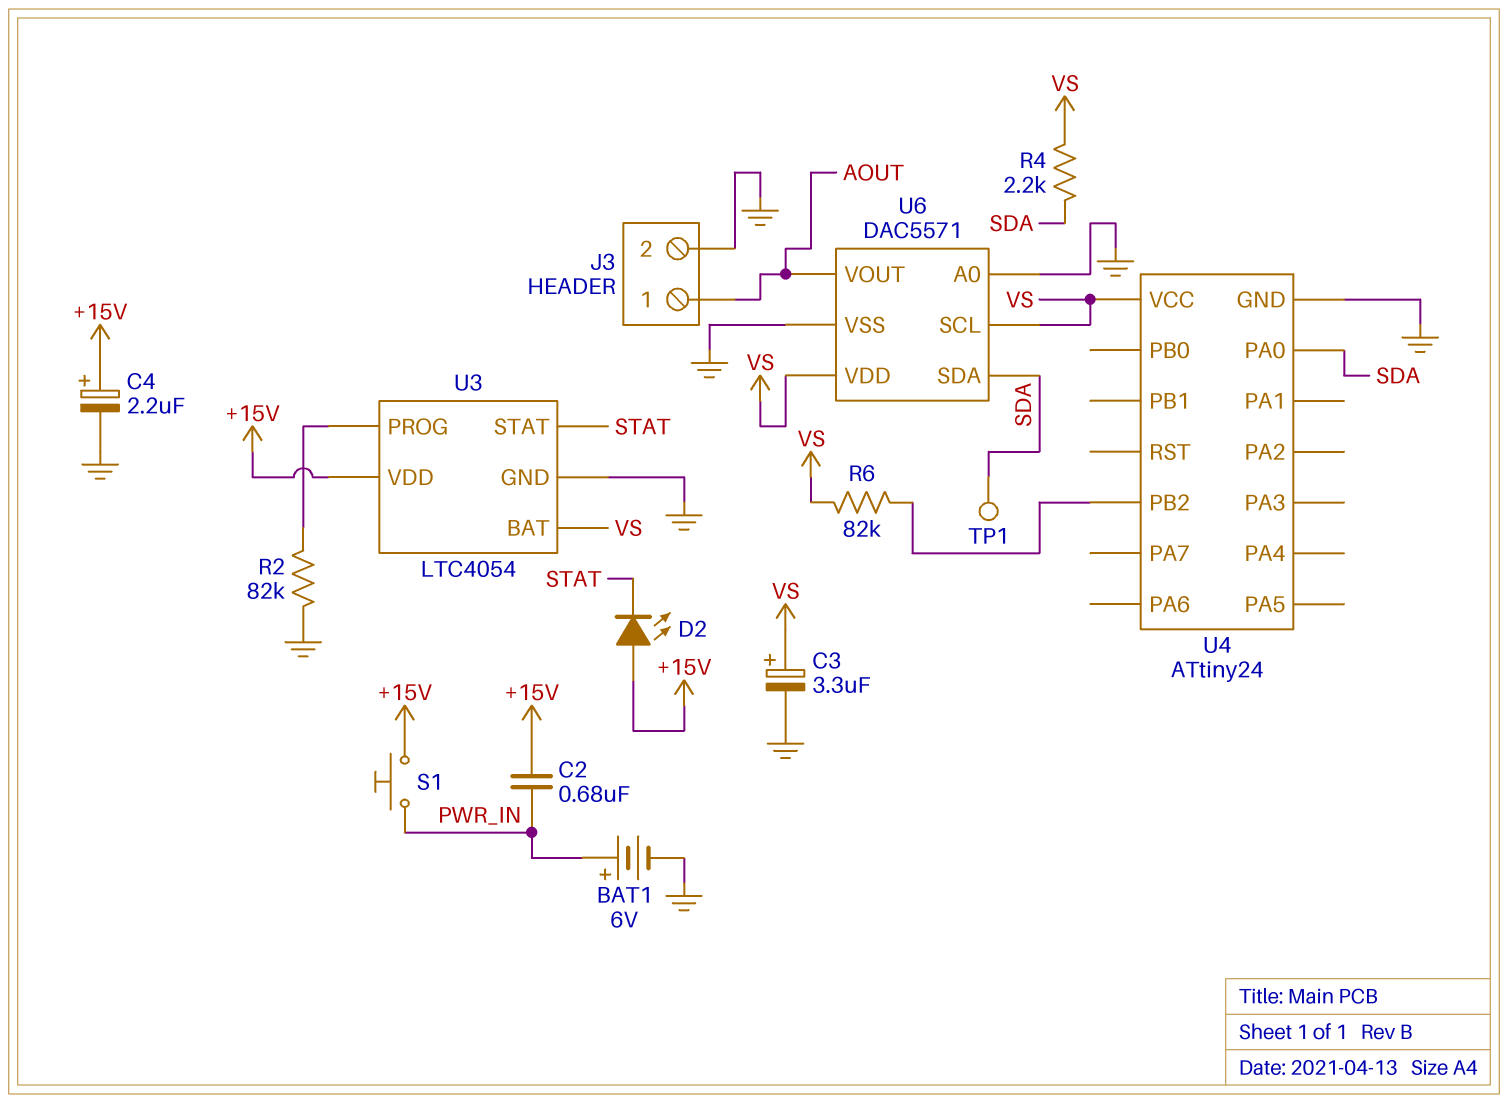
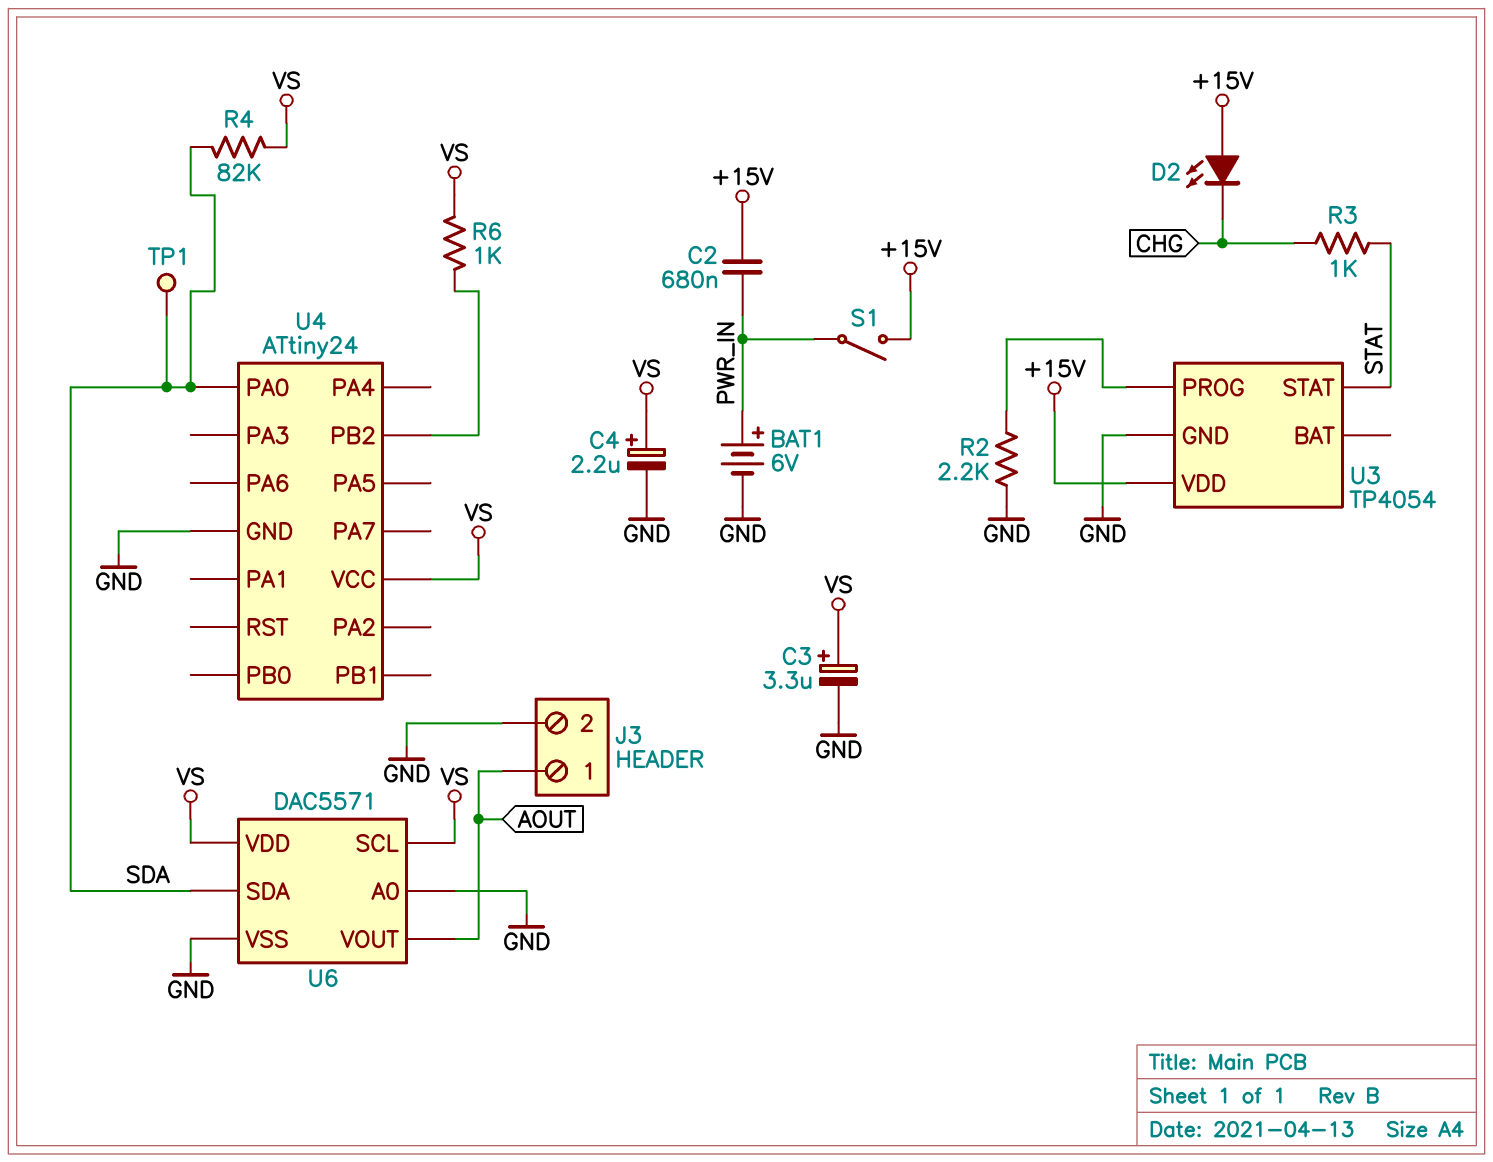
C4: 2.2uF (plus +15V, minus GND) -> 2.2uF (plus VS, minus GND)
D2: LED (A +15V, K STAT) -> LED (A +15V, K CHG)
R2: 82k (GND, U3/PROG) -> 2.2k (GND, U3/PROG)
R3: none -> 1k (CHG, STAT)
R4: 2.2k (SDA, VS) -> 82k (SDA, VS)
R6: 82k (U4/PB2, VS) -> 1k (U4/PB2, VS)
S1: button (+15V, PWR_IN) -> switch (+15V, PWR_IN)
U3: LTC4054 -> TP4054
U3 pin BAT: VS -> none

